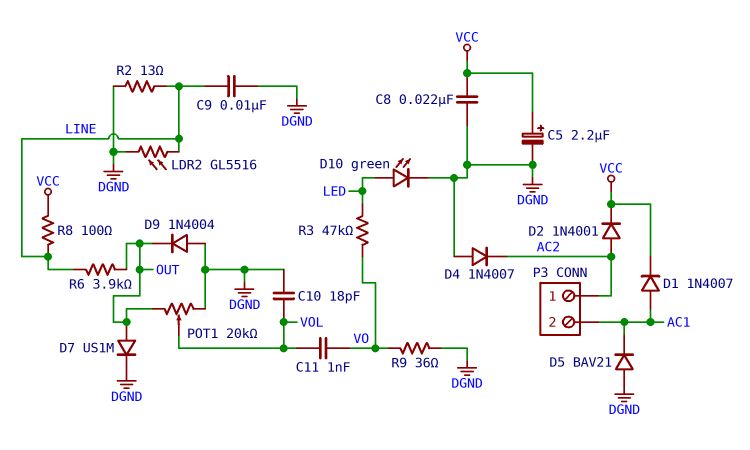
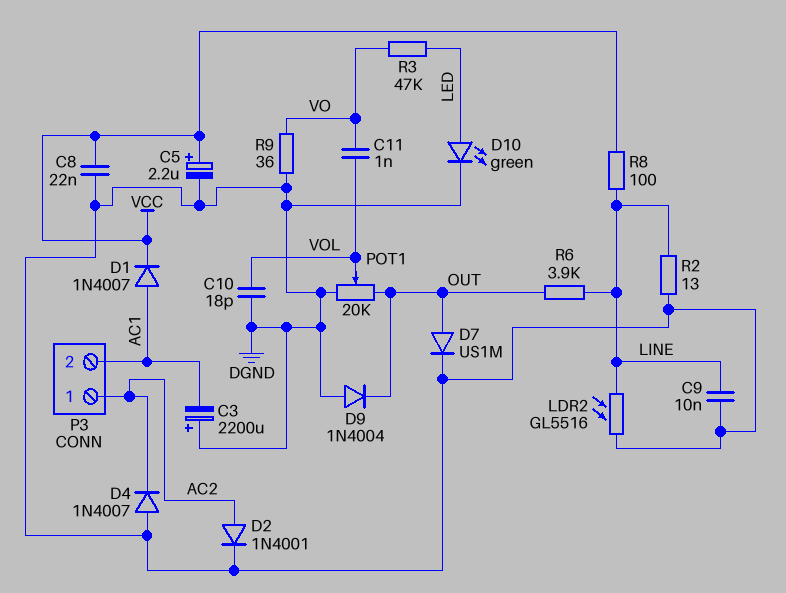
C3: none -> 2200uF (plus DGND, minus AC1)
D2: diode 1N4001 (A AC2, K VCC) -> diode 1N4001 (A AC2, K DGND)
D5: diode BAV21 (A DGND, K AC1) -> none

